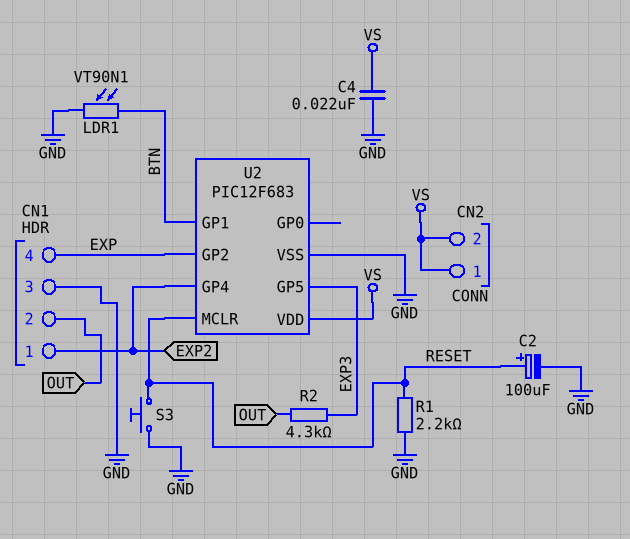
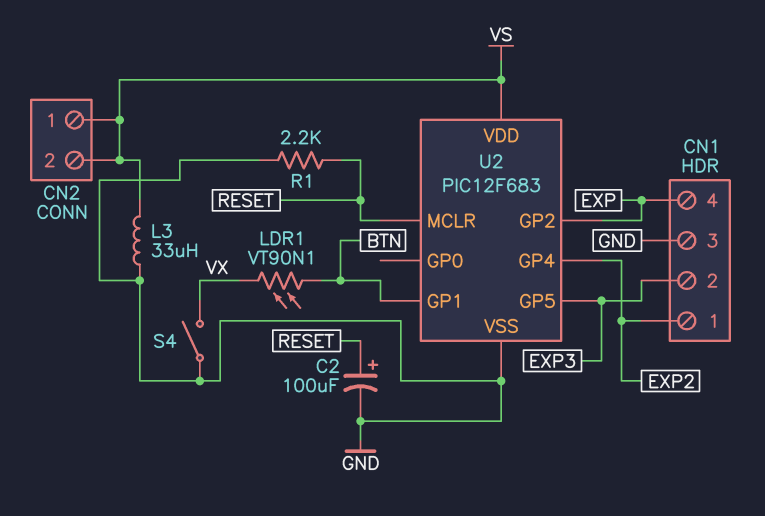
C4: 22nF (GND, VS) -> none
CN1 pin 2: OUT -> EXP3
L3: none -> 33uH (GND, VS)
LDR1: VT90N1 (BTN, GND) -> VT90N1 (BTN, VX)
R2: 4.3k (EXP3, OUT) -> none
S3: button (GND, RESET) -> none
S4: none -> switch (GND, VX)

